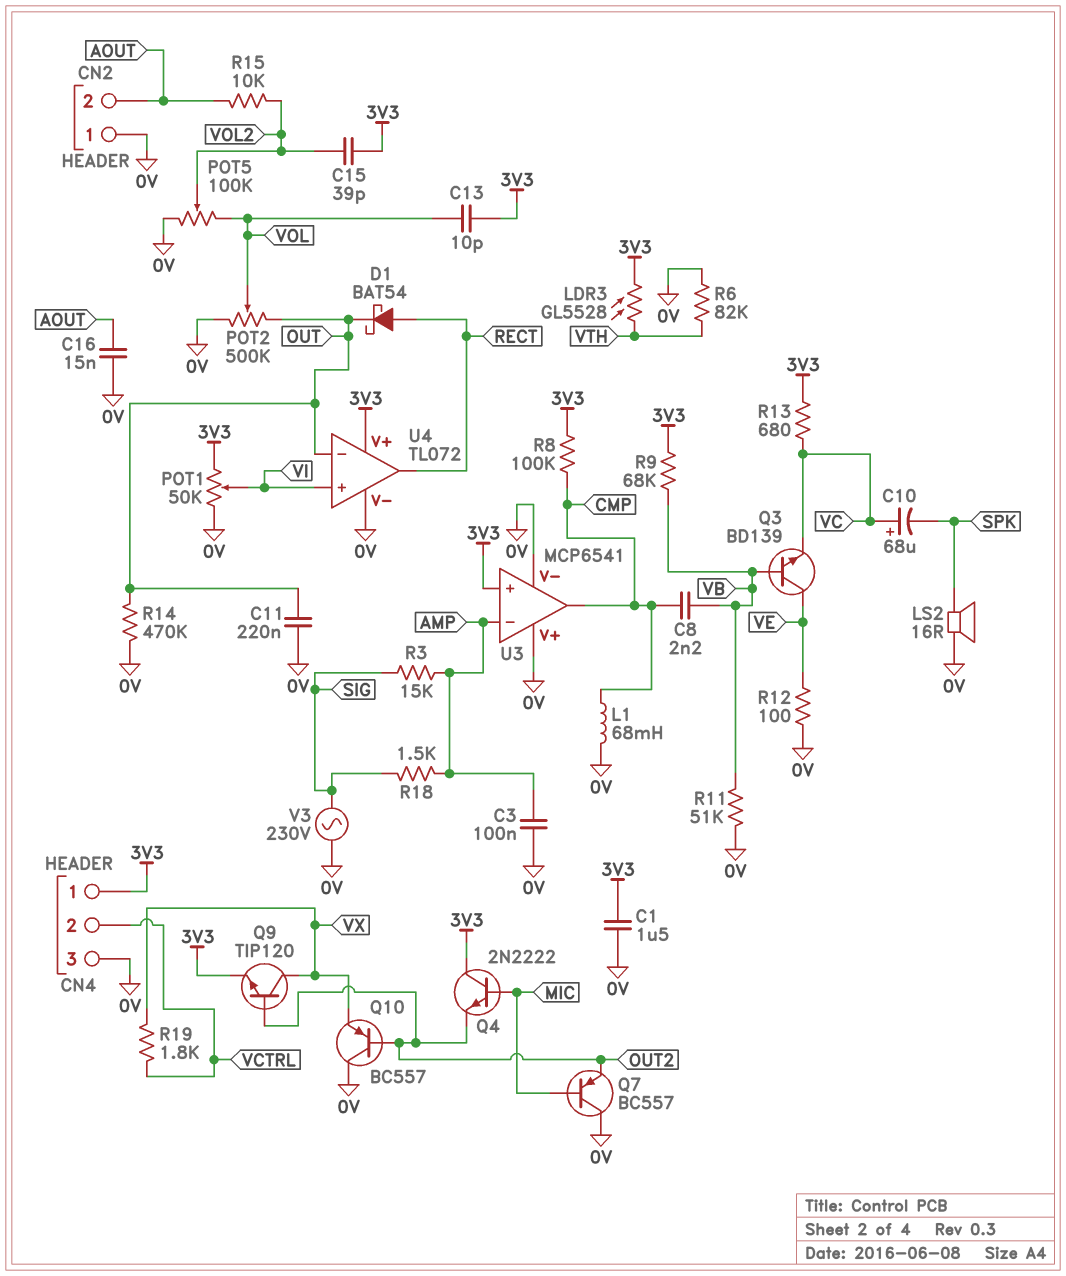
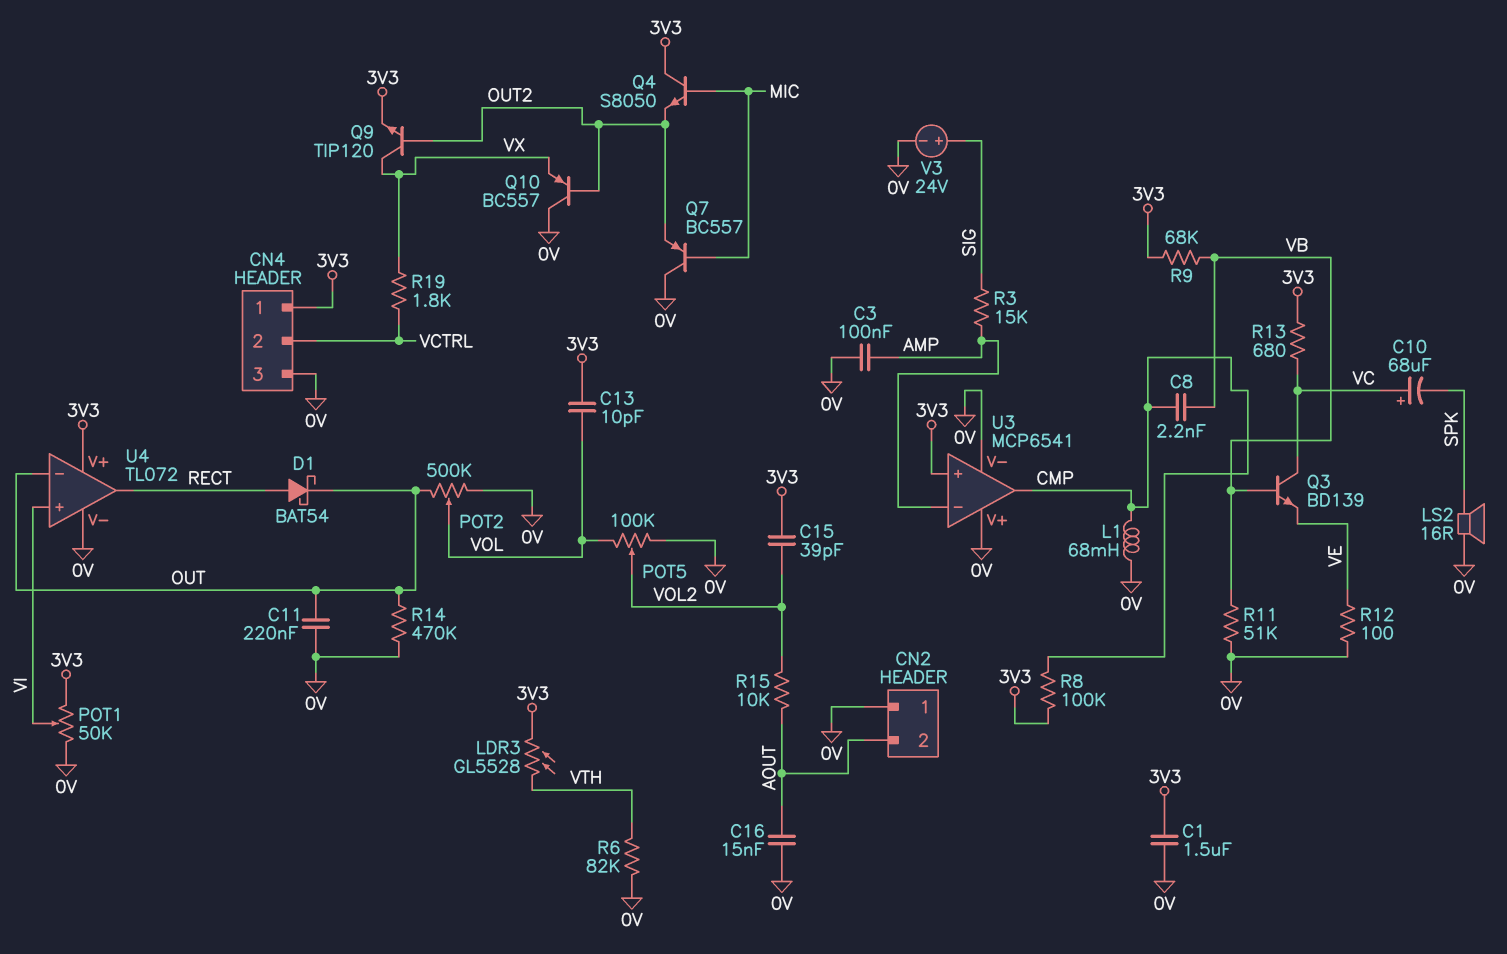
Q3: NPN BD139 (B VB, C VE, E VC) -> NPN BD139 (B VB, C VC, E VE)
Q4: NPN 2N2222 (B MIC, C 3V3, E OUT2) -> NPN S8050 (B MIC, C 3V3, E OUT2)
R18: 1.5k (AMP, SIG) -> none
V3: AC 230V (0V, SIG) -> 24V (plus SIG, minus 0V)

